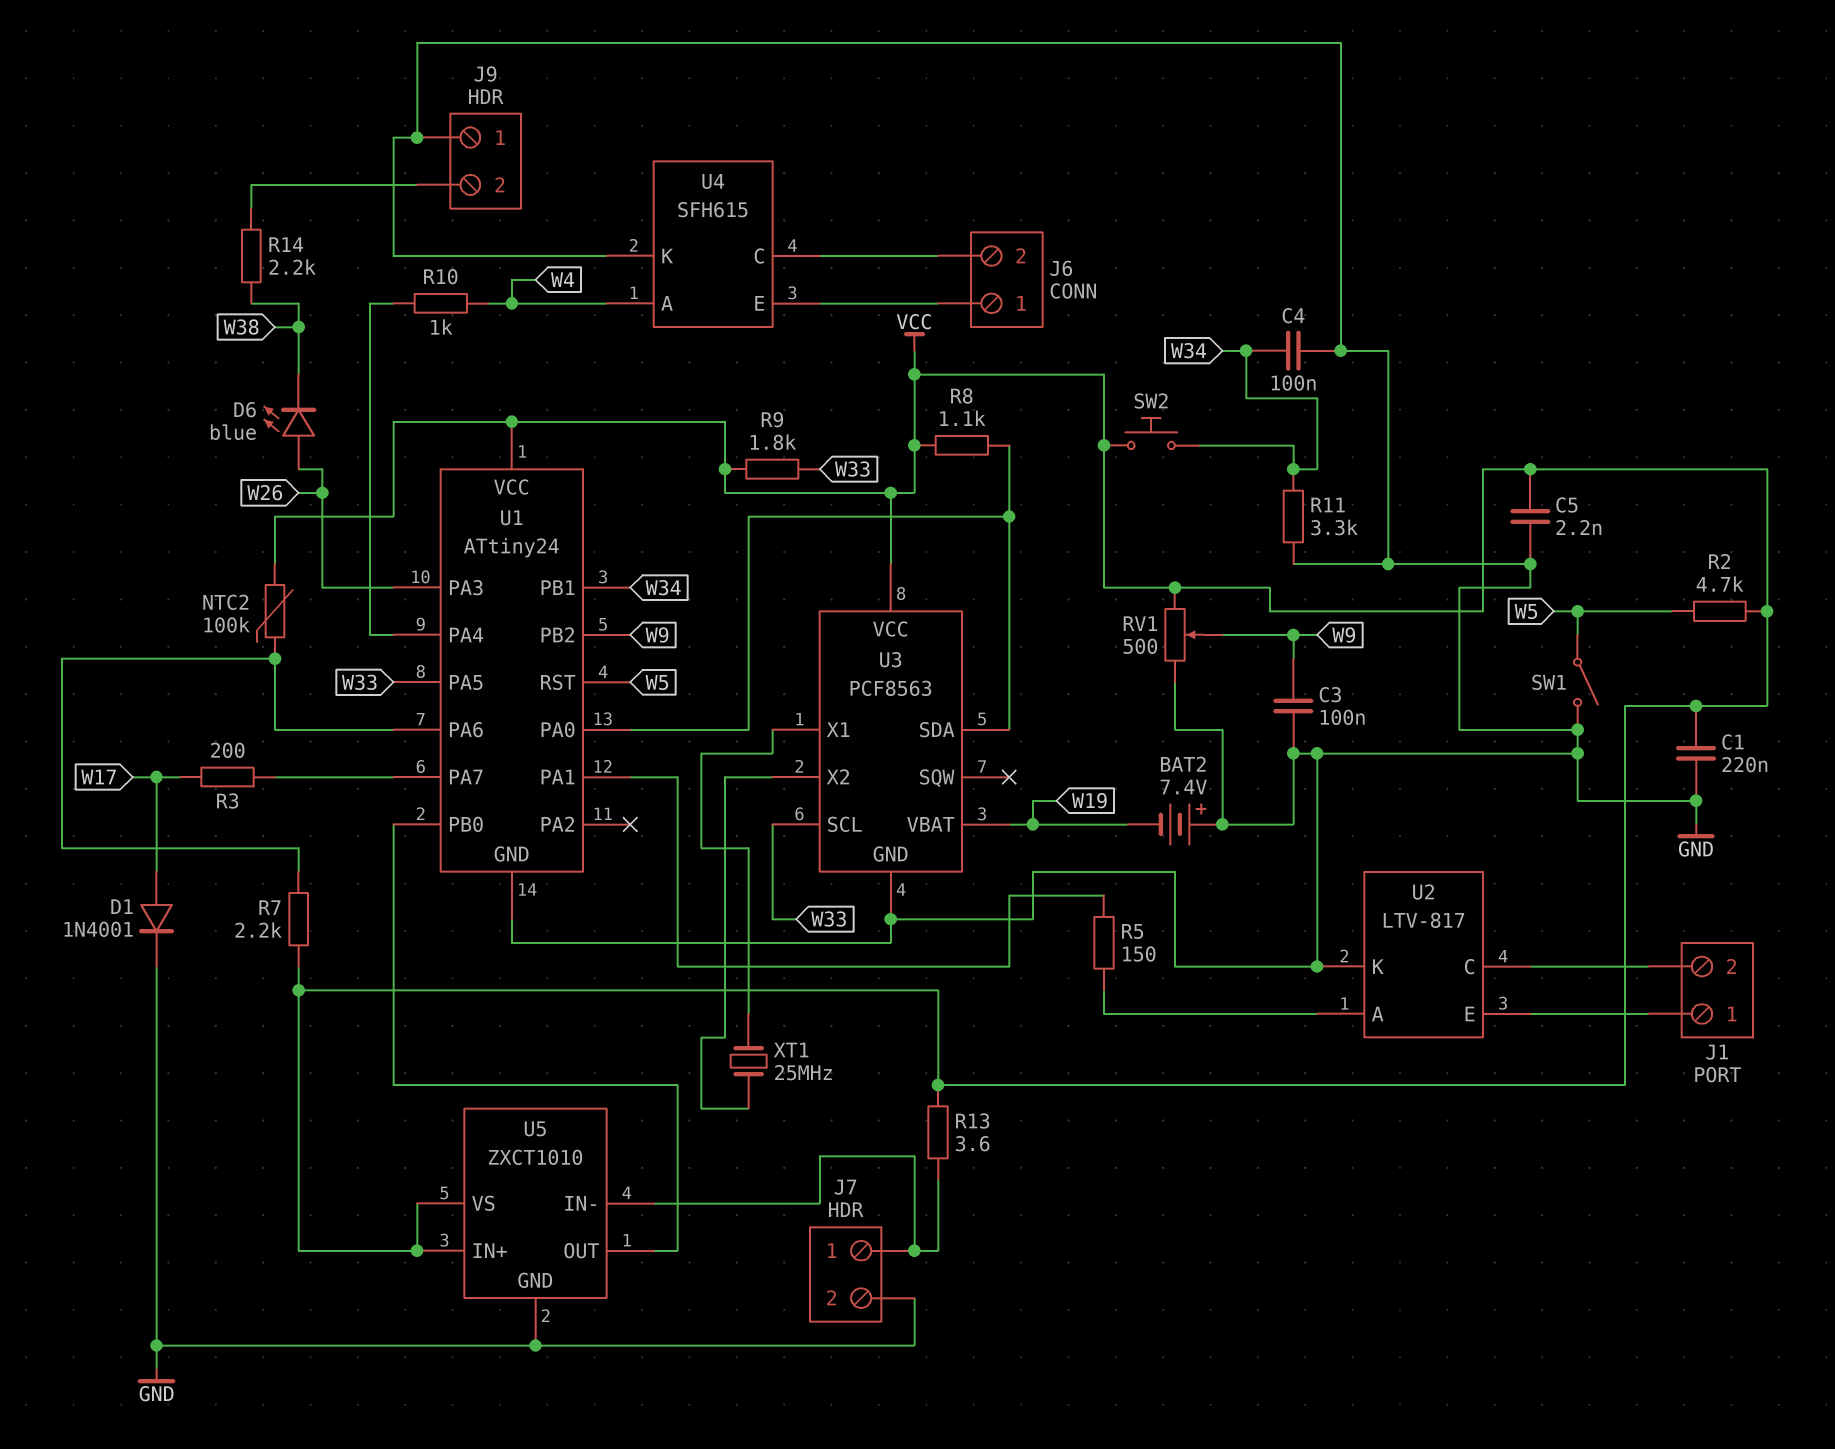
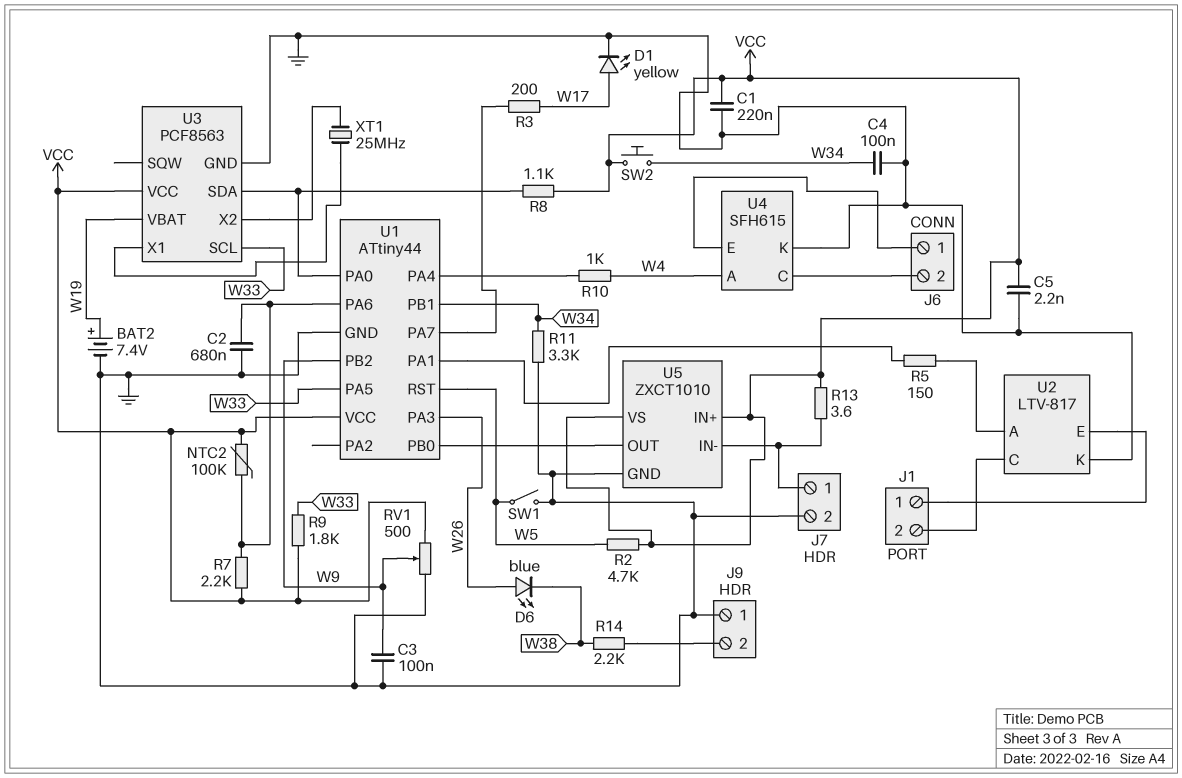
BAT2: 7.4V (plus GND, minus W19) -> 7.4V (plus W19, minus GND)
C2: none -> 680nF (GND, U1/PA6)
D1: diode 1N4001 (A W17, K GND) -> LED yellow (A W17, K GND)
U1: ATtiny24 -> ATtiny44

